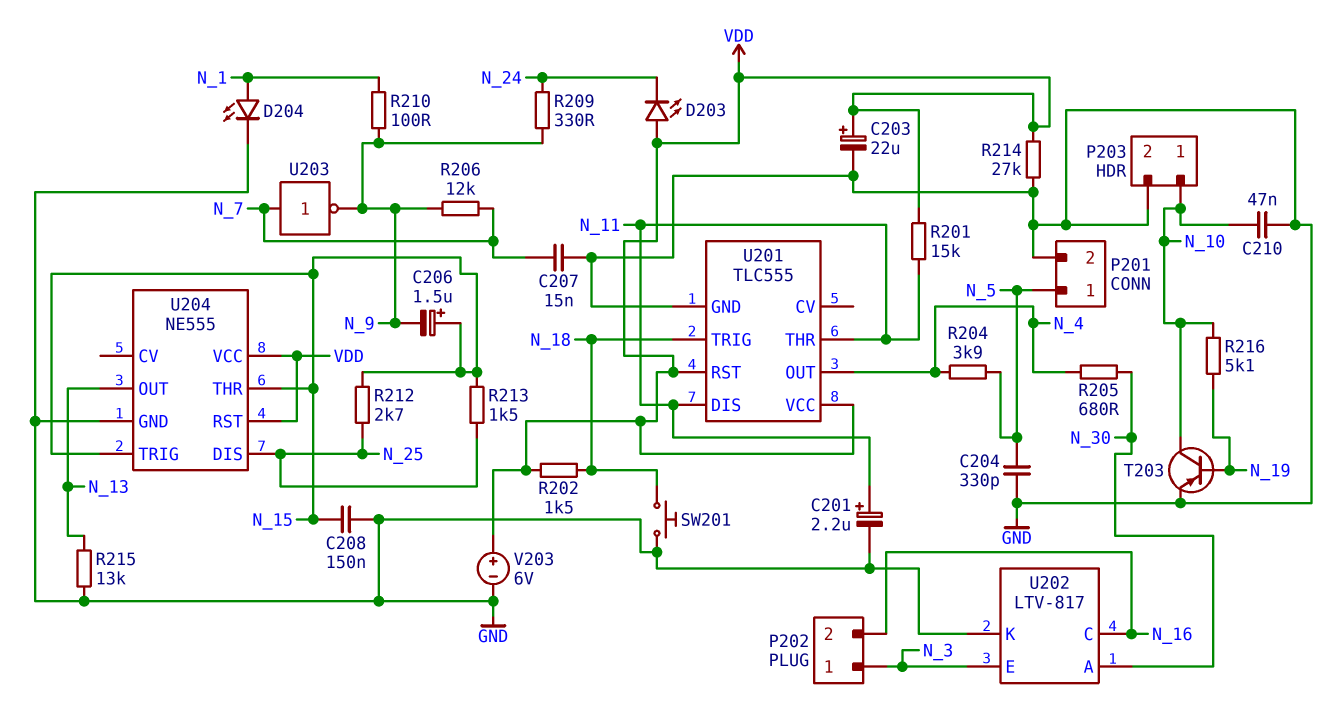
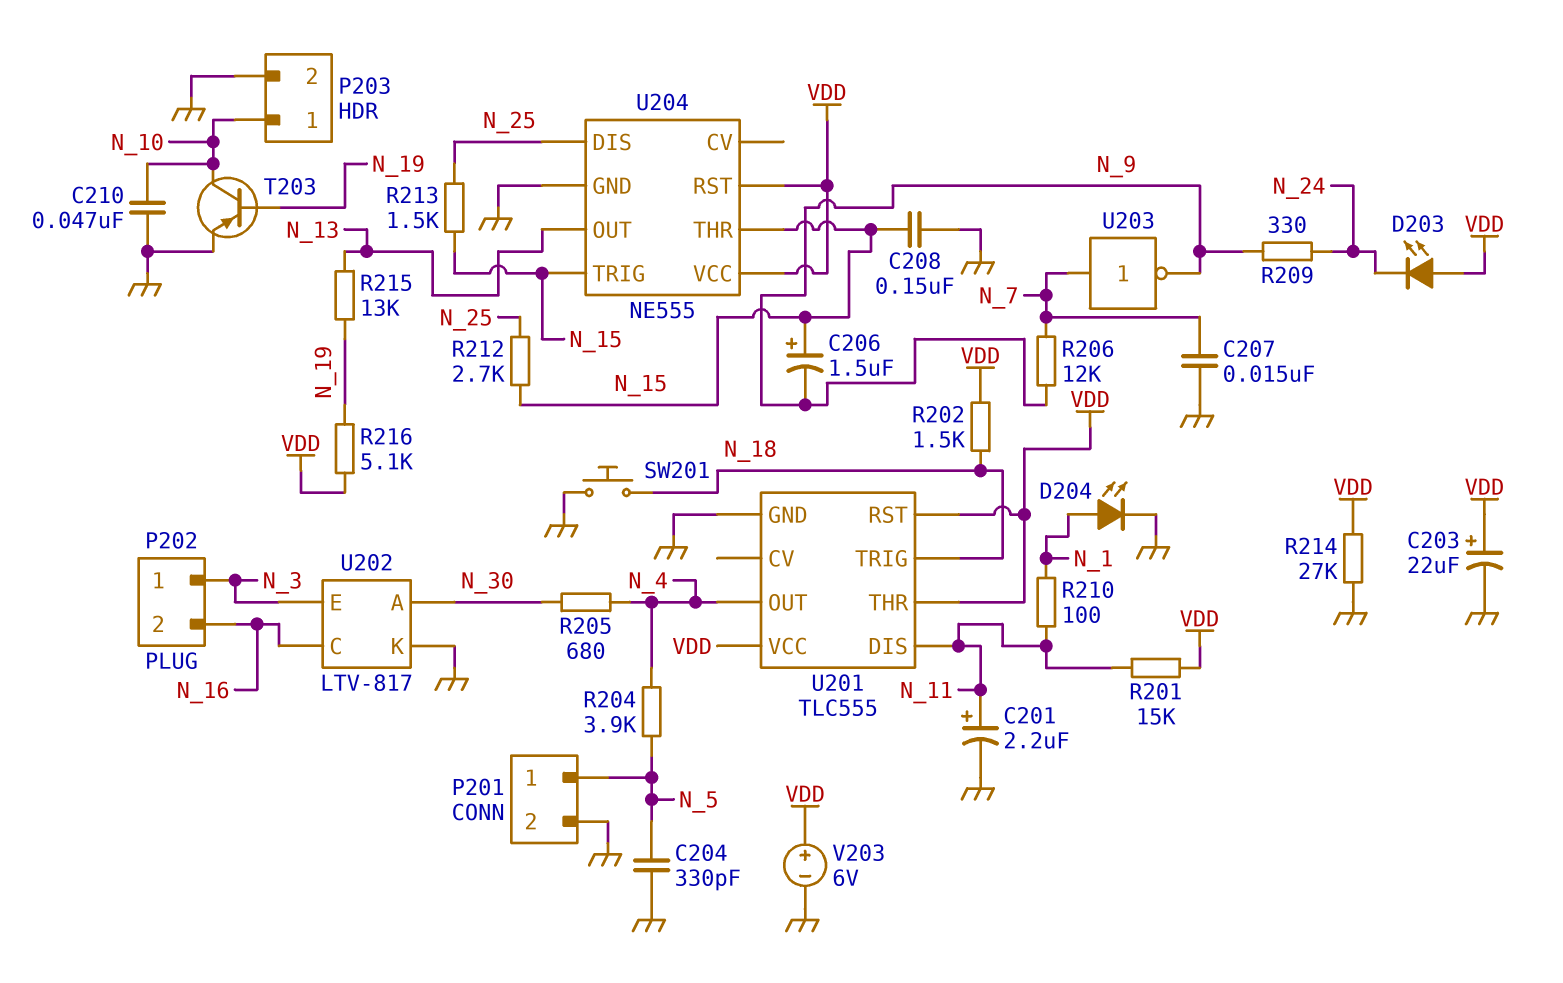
R210: 100 (N_1, N_9) -> 100 (N_1, N_11)
R215: 13k (GND, N_13) -> 13k (N_13, N_19)
R216: 5.1k (N_10, N_19) -> 5.1k (N_19, VDD)
U201 pin THR: N_11 -> VDD

